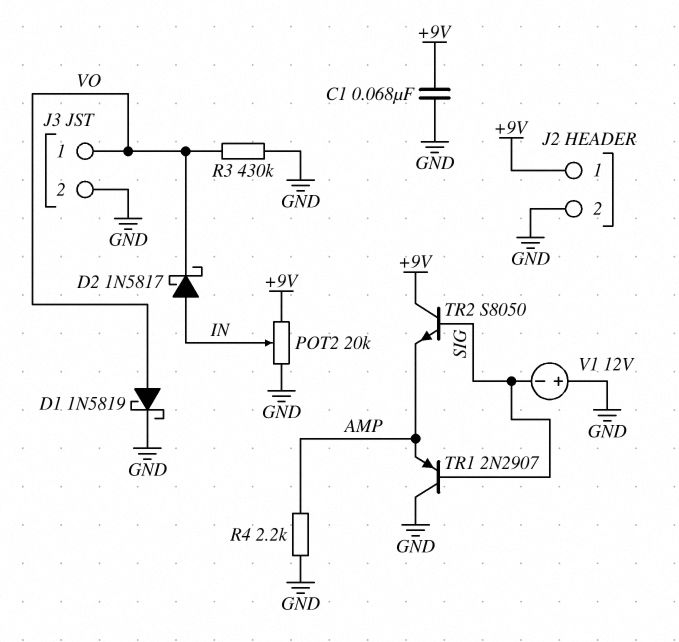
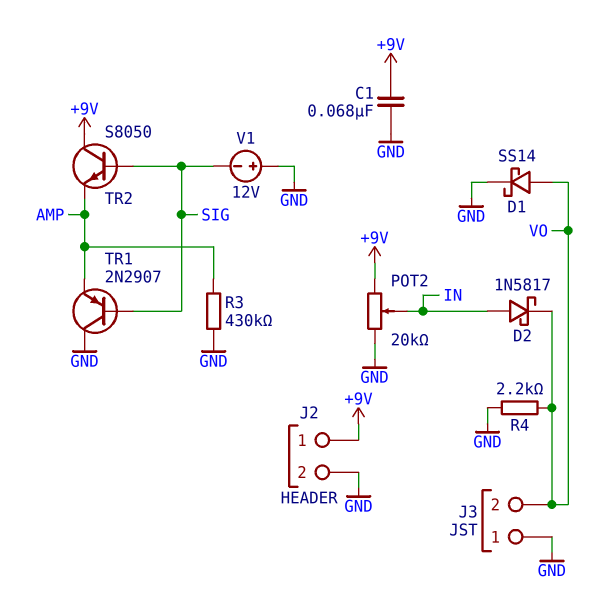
D1: schottky 1N5819 (A VO, K GND) -> schottky SS14 (A VO, K GND)
J3 pin 1: VO -> GND
J3 pin 2: GND -> VO
R3: 430k (GND, VO) -> 430k (AMP, GND)
R4: 2.2k (AMP, GND) -> 2.2k (GND, VO)

